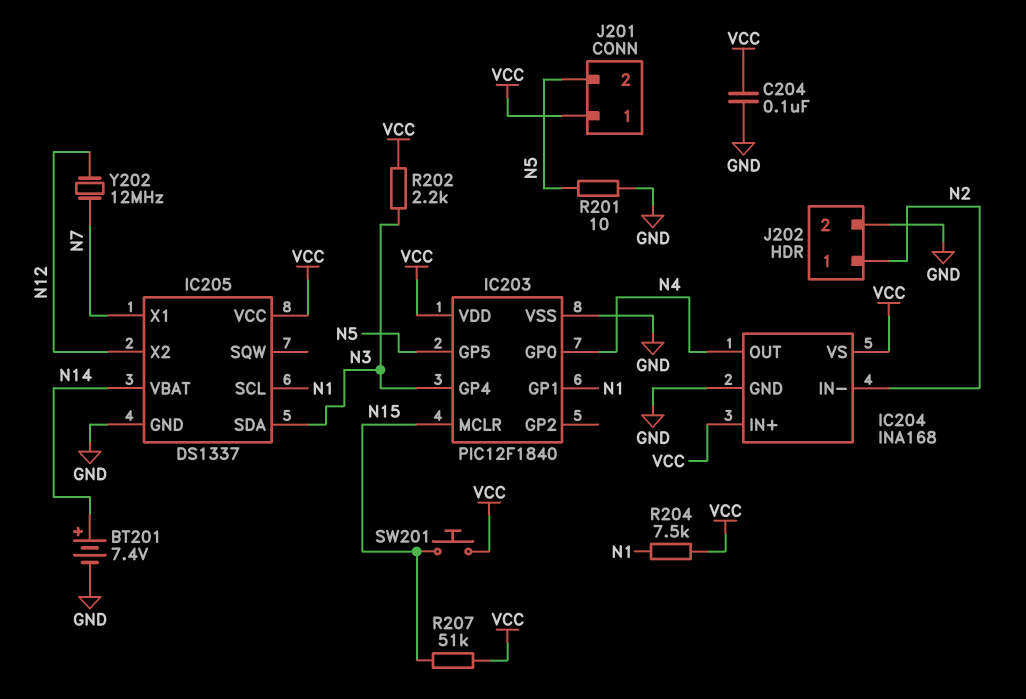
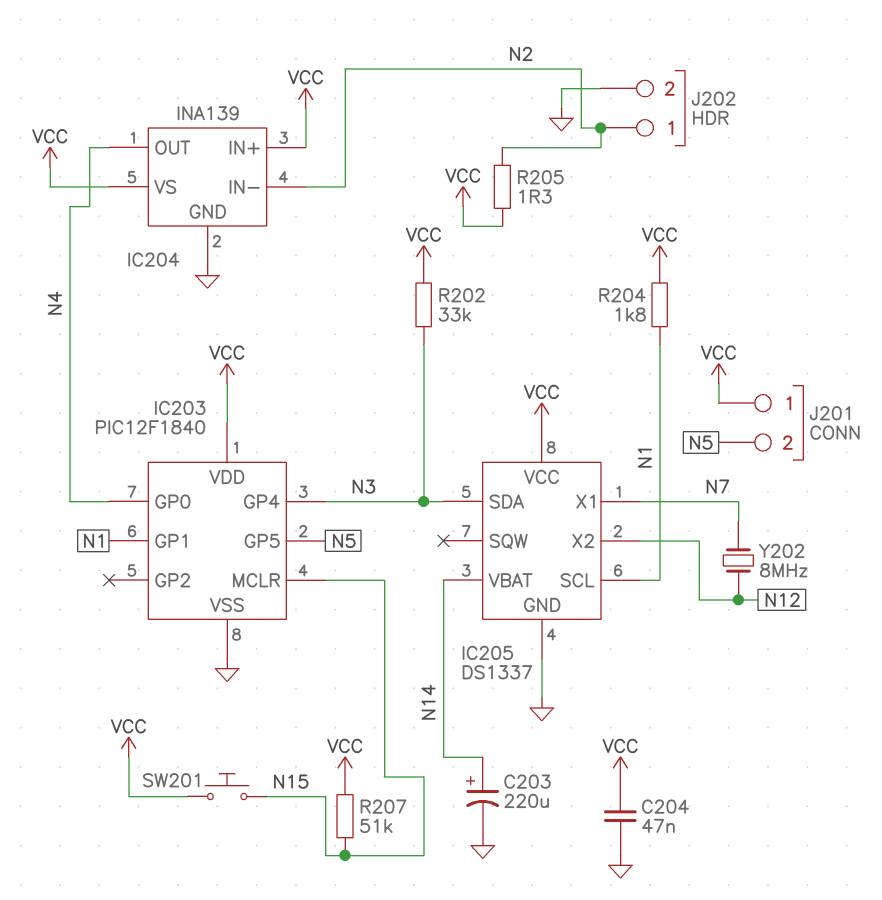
BT201: 7.4V (plus N14, minus GND) -> none
C203: none -> 220uF (plus N14, minus GND)
C204: 100nF (GND, VCC) -> 47nF (GND, VCC)
IC204: INA168 -> INA139
R201: 10 (GND, N5) -> none
R202: 2.2k (N3, VCC) -> 33k (N3, VCC)
R204: 7.5k (N1, VCC) -> 1.8k (N1, VCC)
R205: none -> 1.3 (N2, VCC)
Y202: 12MHz (N7, N12) -> 8MHz (N7, N12)

